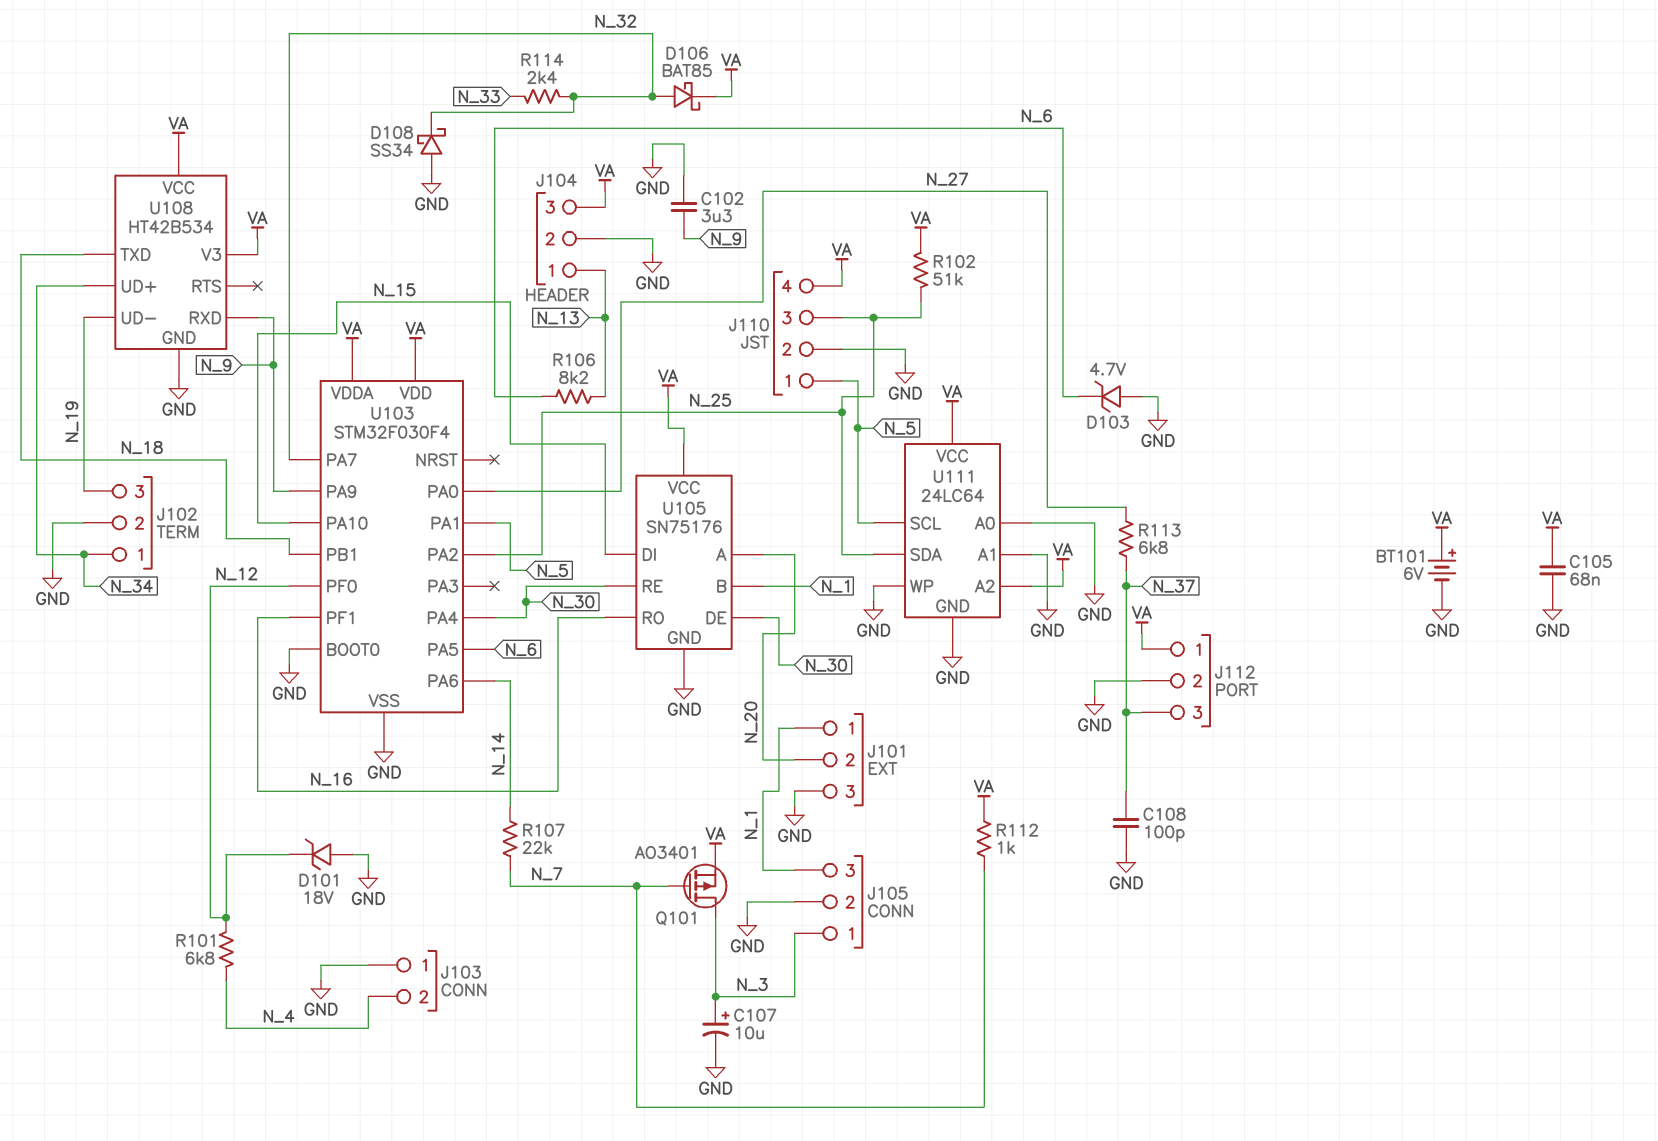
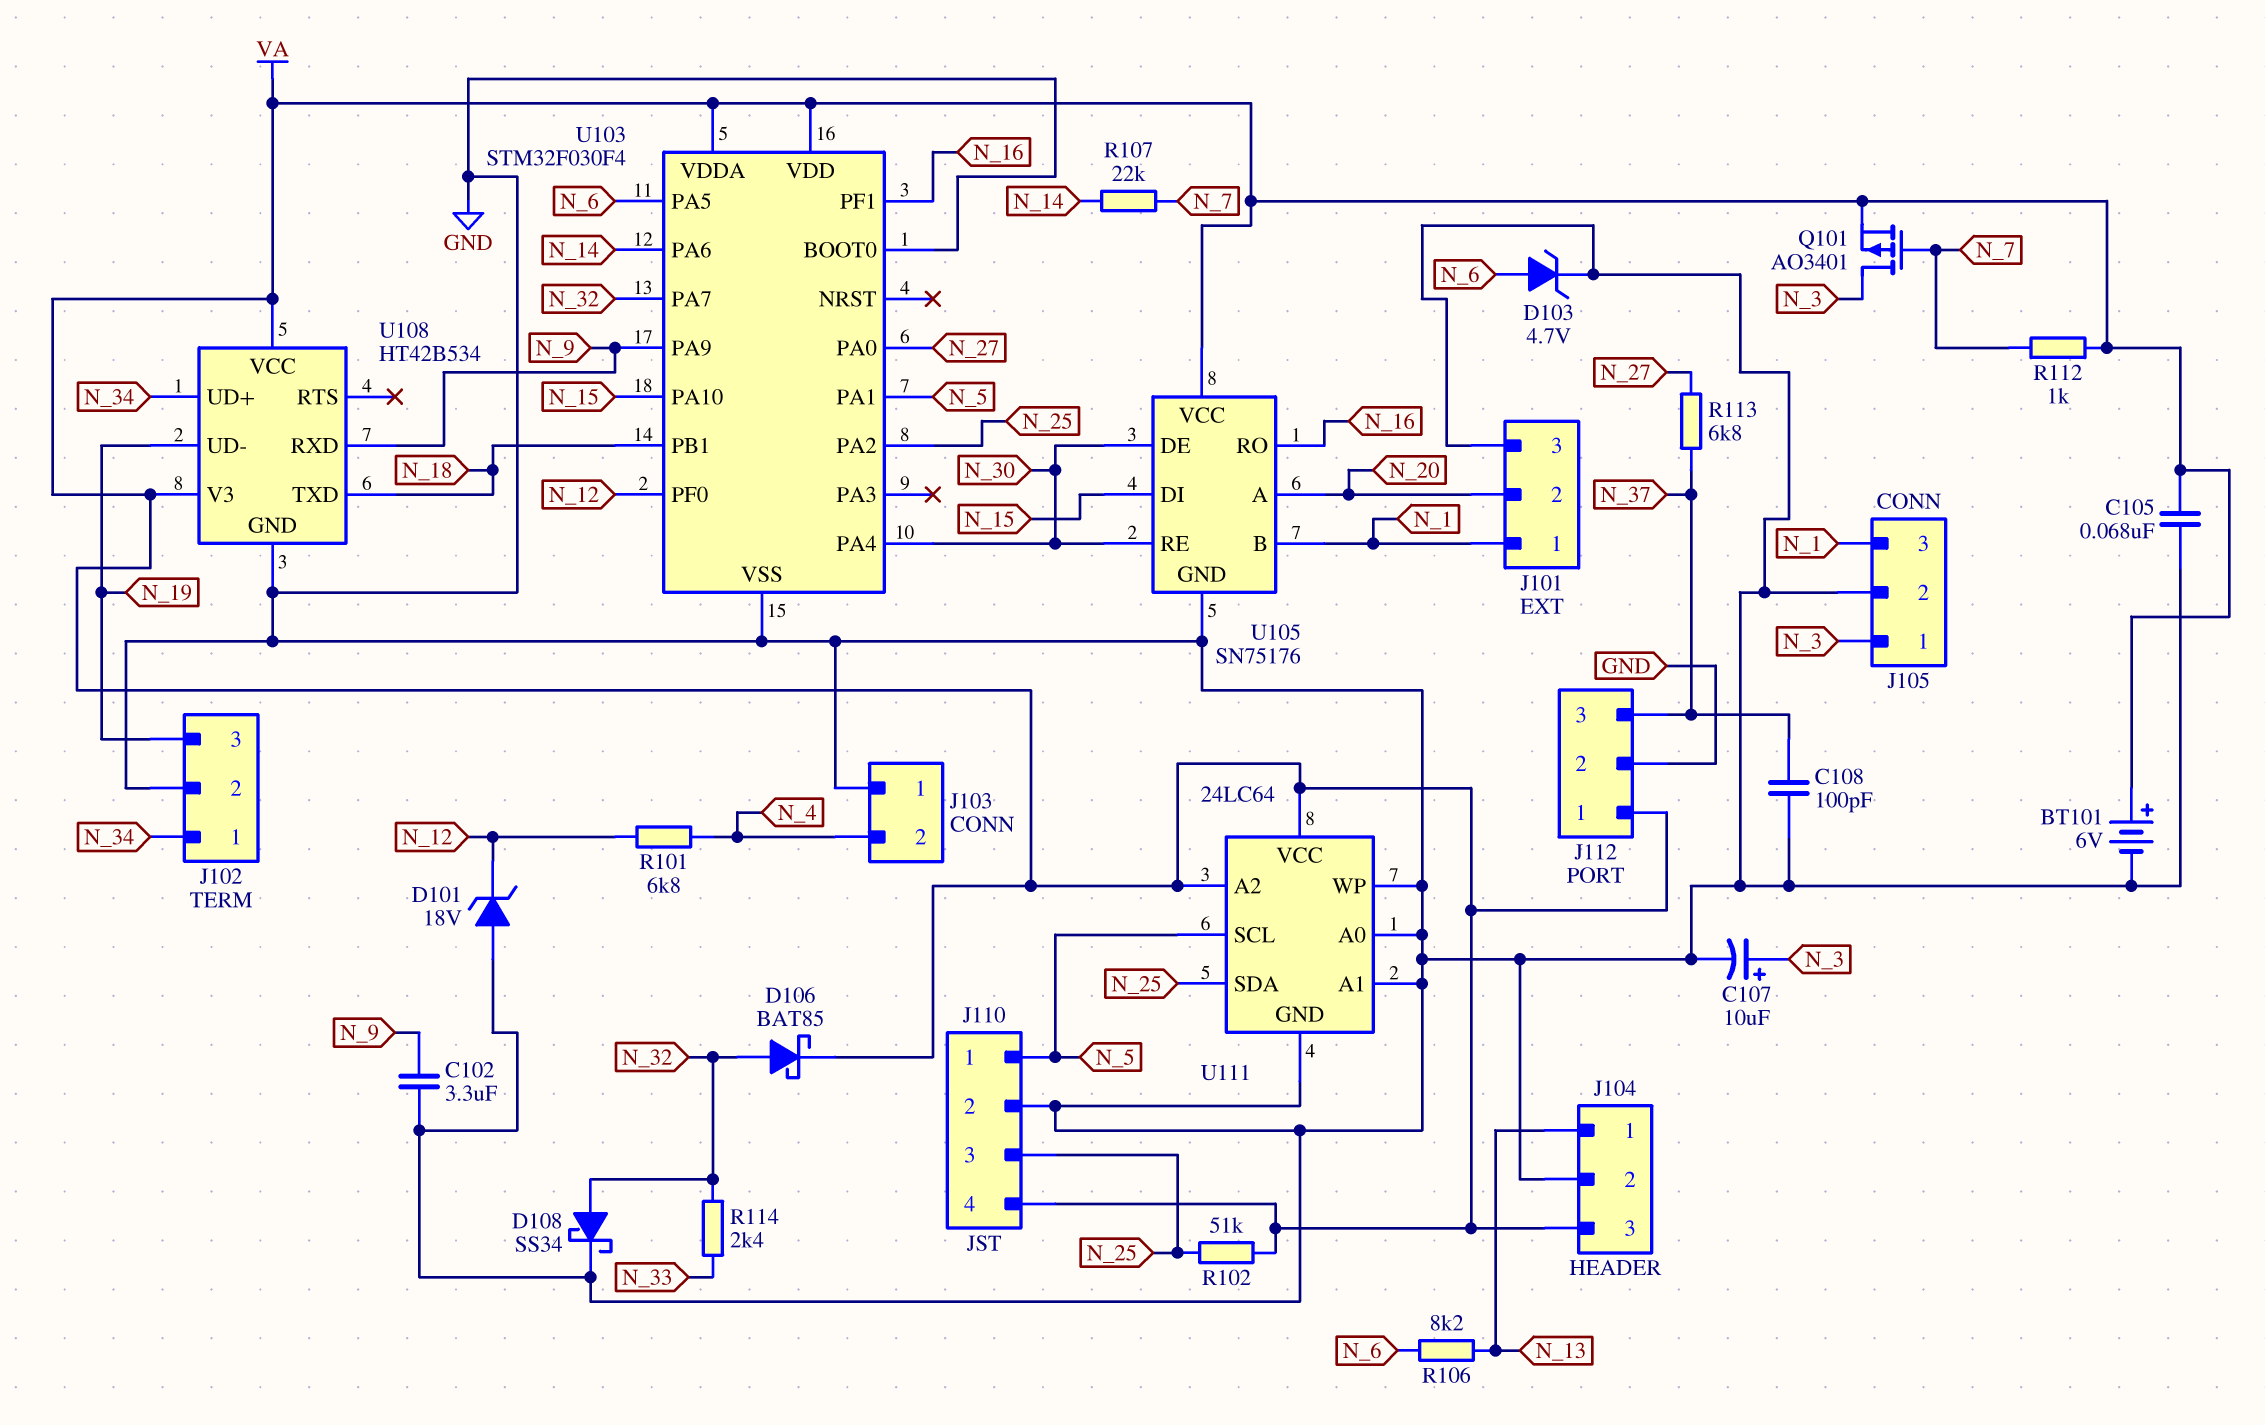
D103: zener 4.7V (A GND, K N_6) -> zener 4.7V (A N_6, K GND)
D108: schottky SS34 (A GND, K N_32) -> schottky SS34 (A N_32, K GND)

